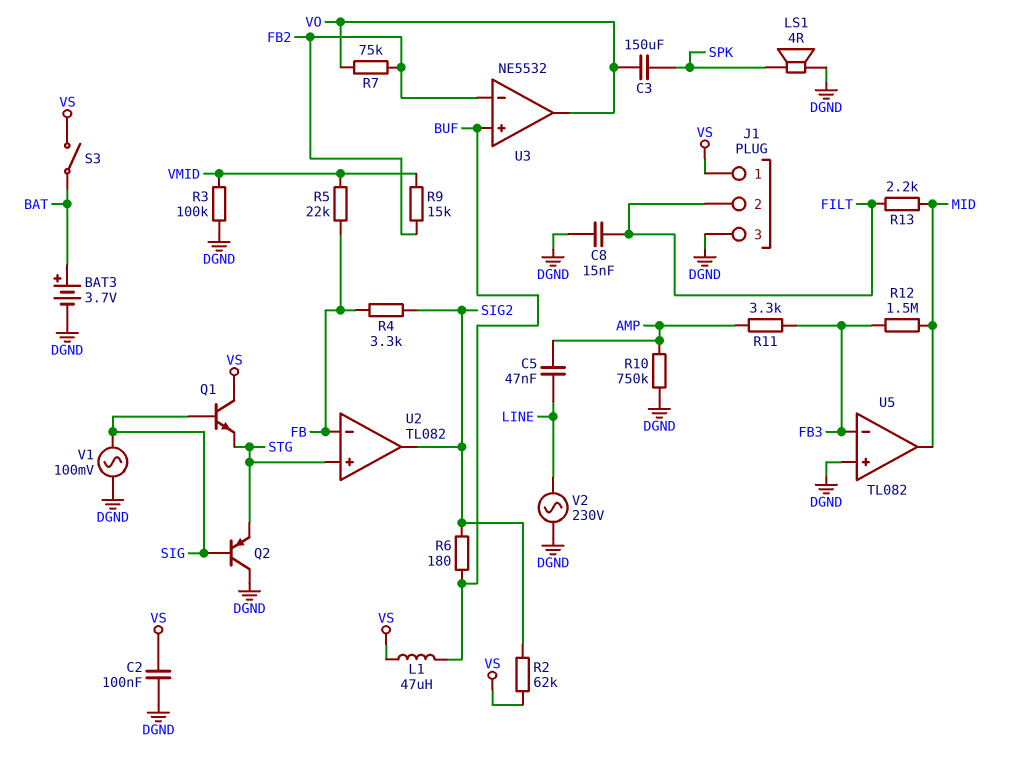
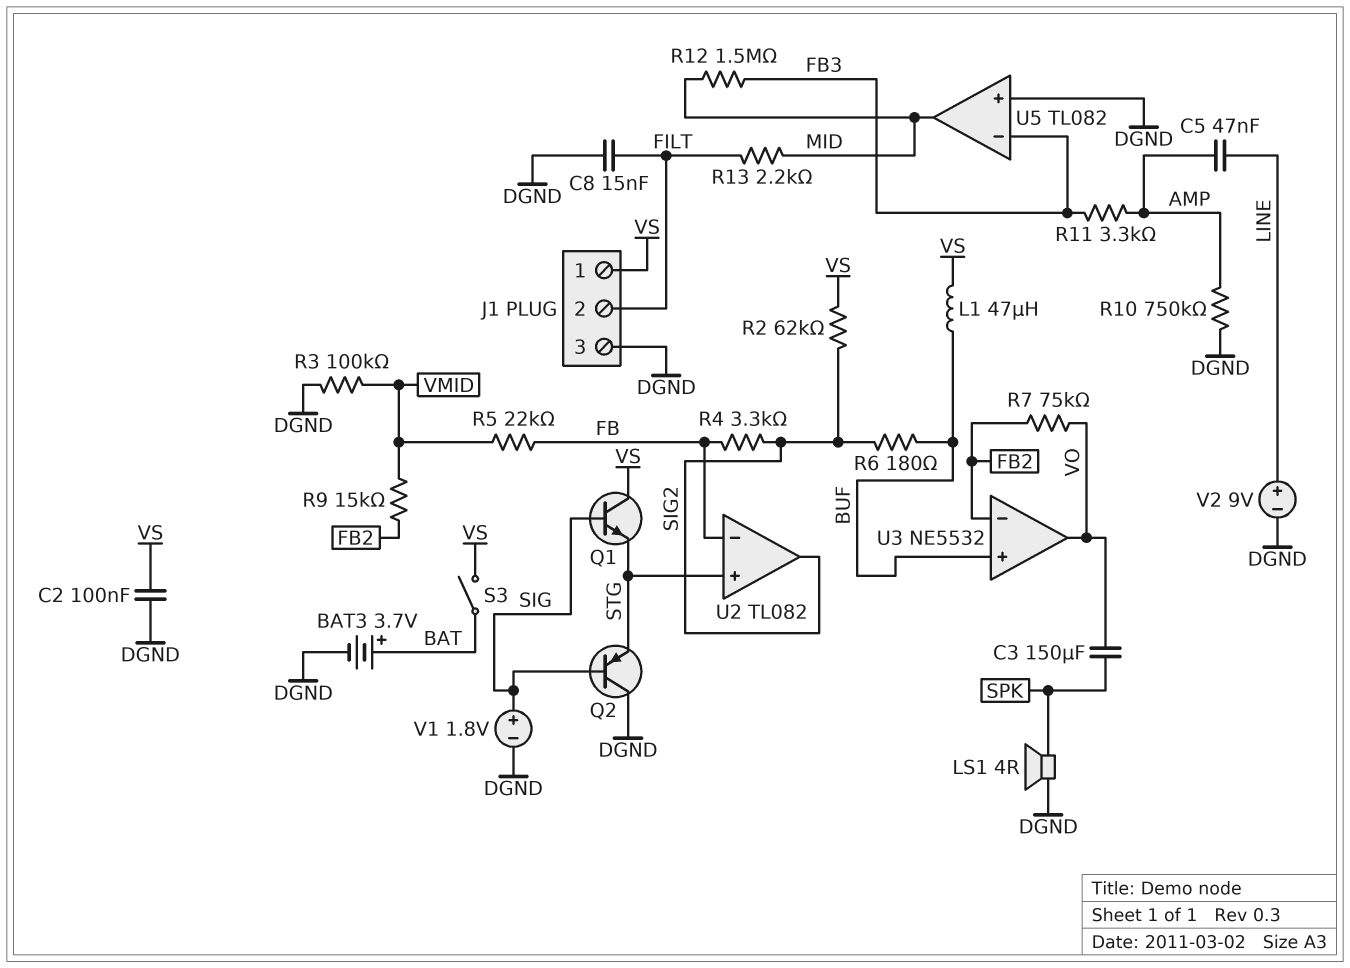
V1: AC 100mV (DGND, SIG) -> 1.8V (plus SIG, minus DGND)
V2: AC 230V (DGND, LINE) -> 9V (plus LINE, minus DGND)

